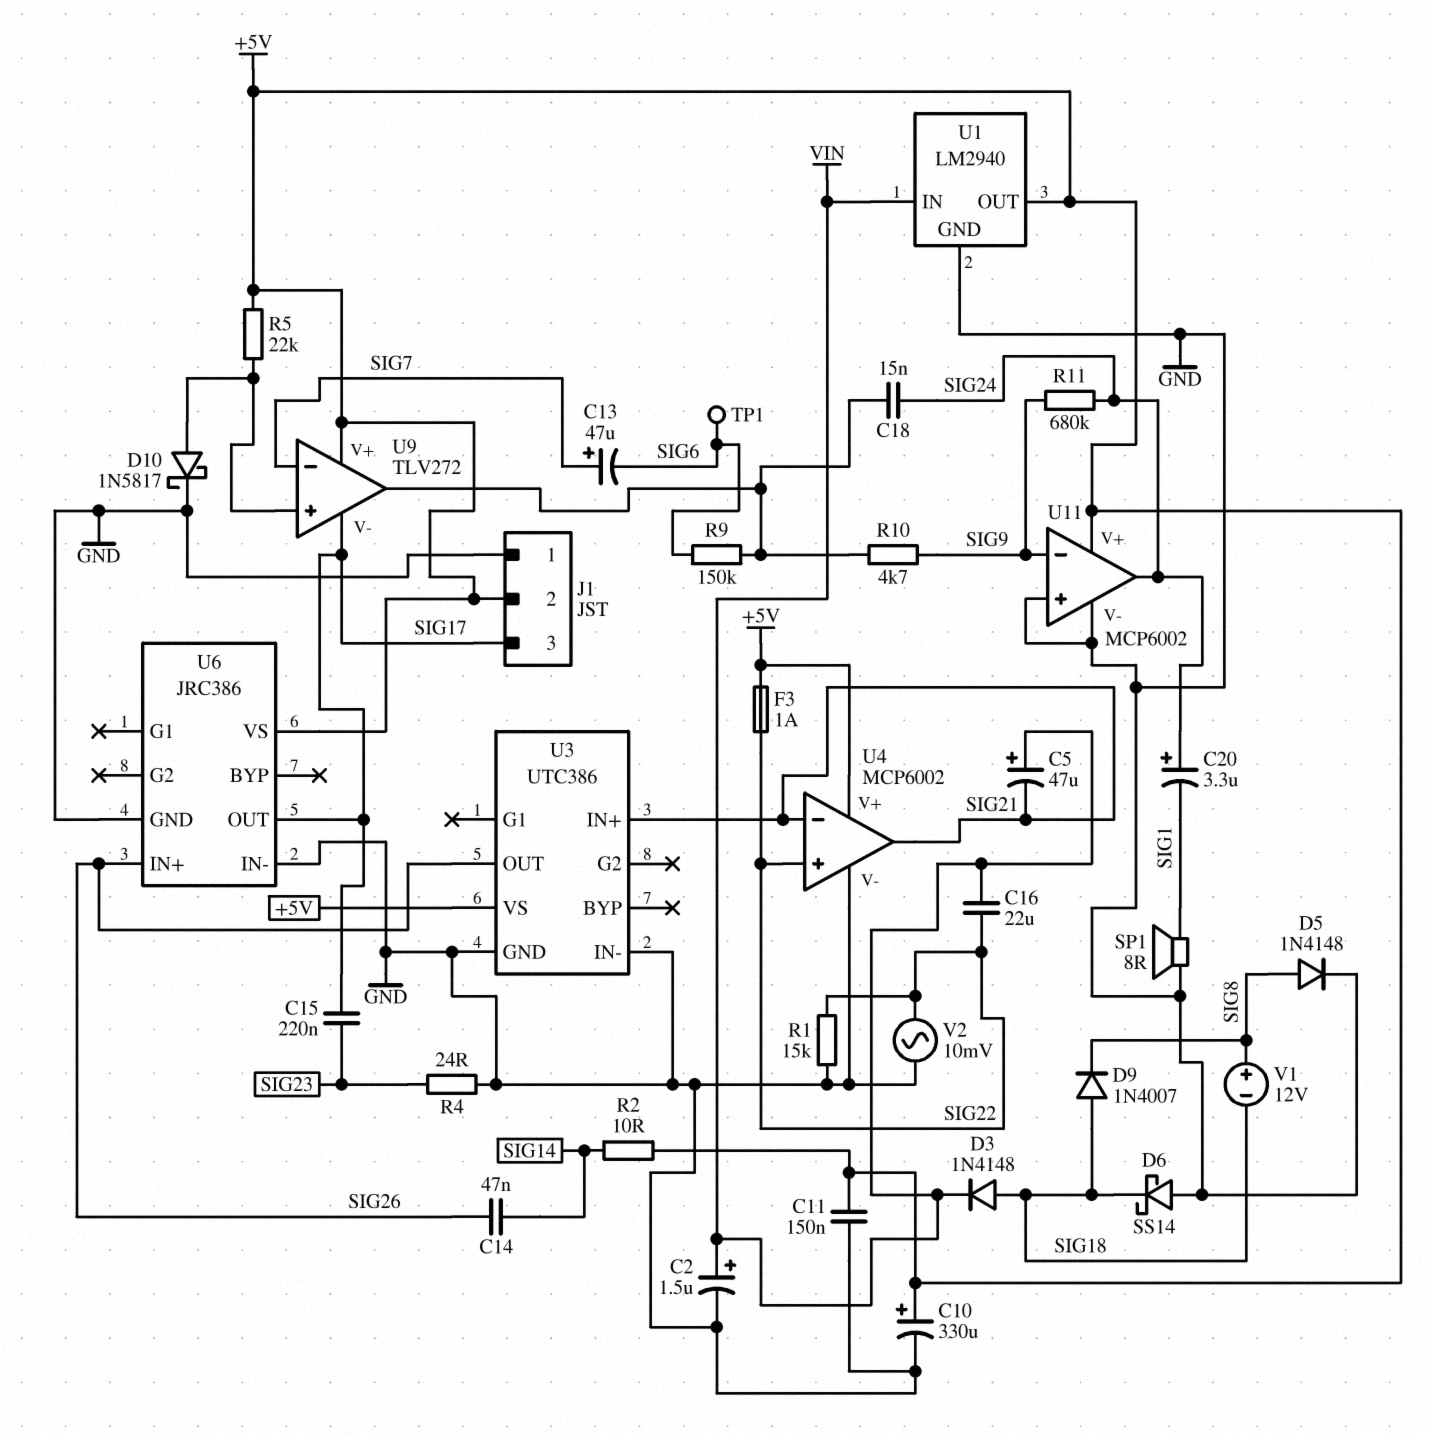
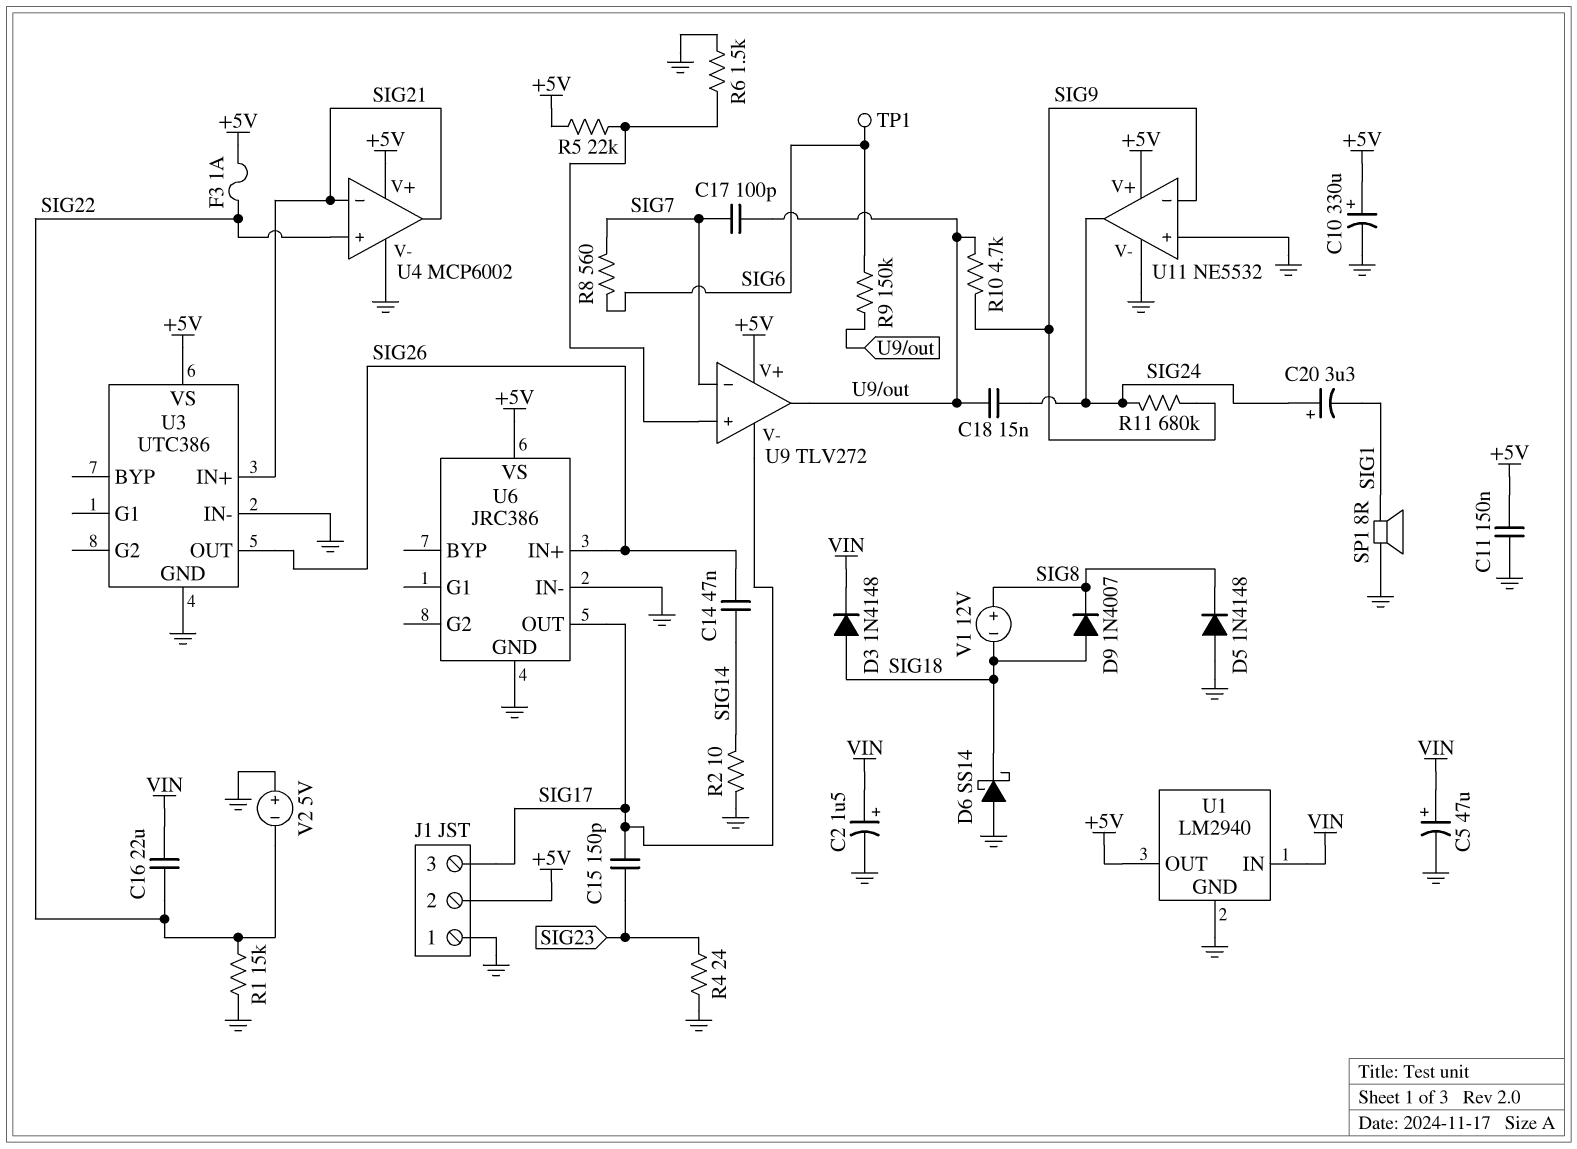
C5: 47uF (plus VIN, minus SIG21) -> 47uF (plus VIN, minus GND)
C13: 47uF (plus SIG7, minus SIG6) -> none
C15: 220nF (SIG17, SIG23) -> 150pF (SIG17, SIG23)
C17: none -> 100pF (SIG7, U9/out)
D5: diode 1N4148 (A SIG8, K GND) -> diode 1N4148 (A GND, K SIG8)
D10: schottky 1N5817 (A U9/in+, K GND) -> none
R2: 10 (+5V, SIG14) -> 10 (GND, SIG14)
R6: none -> 1.5k (GND, U9/in+)
R8: none -> 560 (SIG6, SIG7)
U11: MCP6002 -> NE5532
V2: AC 10mV (GND, SIG22) -> 5V (plus GND, minus SIG22)

